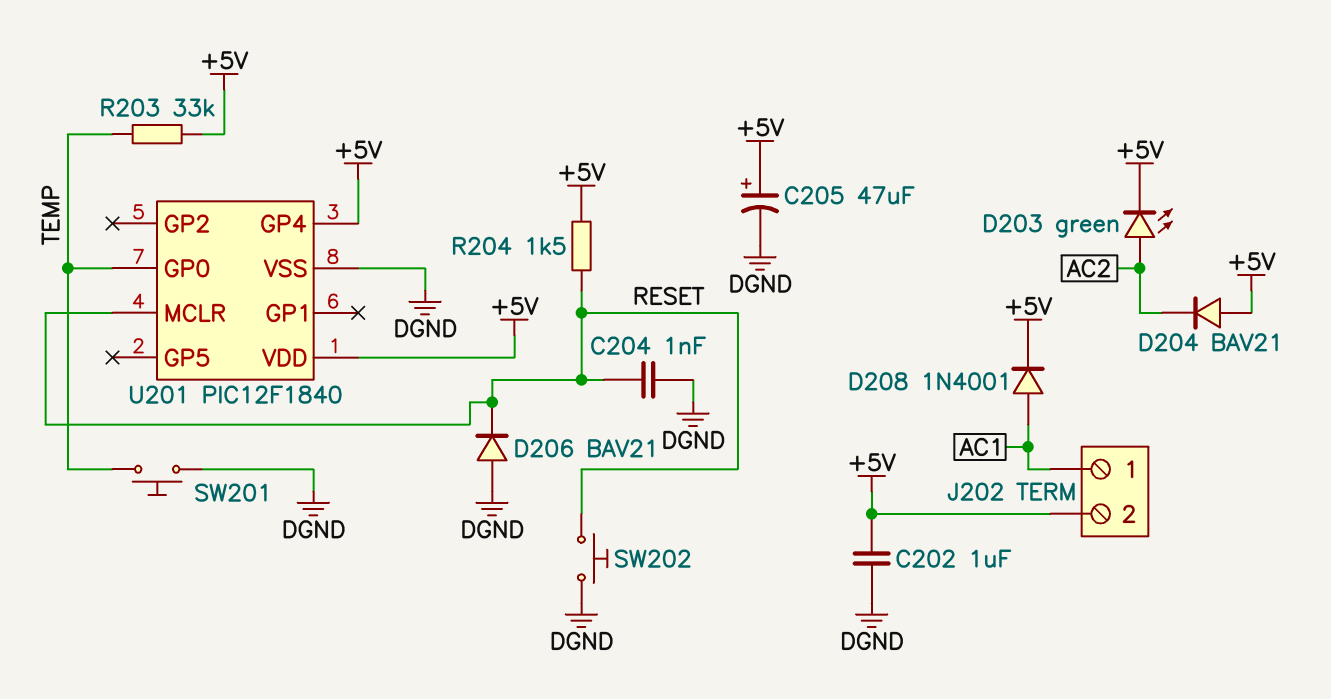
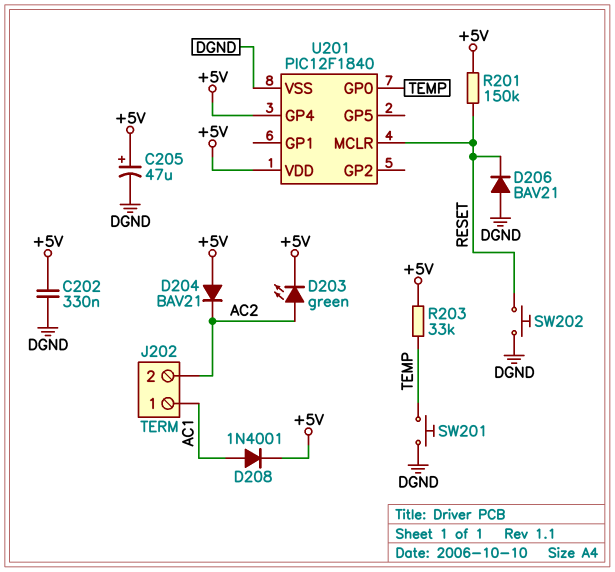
C202: 1uF (+5V, DGND) -> 330nF (+5V, DGND)
C204: 1nF (DGND, RESET) -> none
J202 pin 2: +5V -> AC2
R201: none -> 150k (+5V, RESET)
R204: 1.5k (+5V, RESET) -> none

